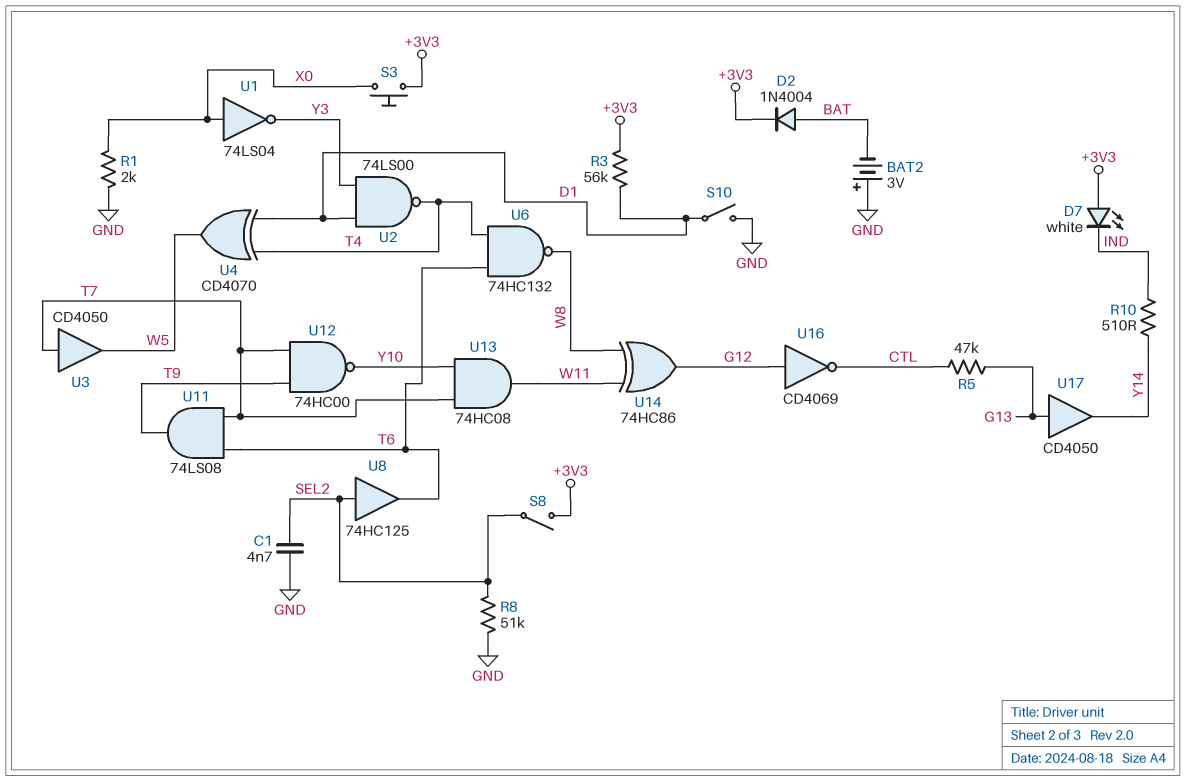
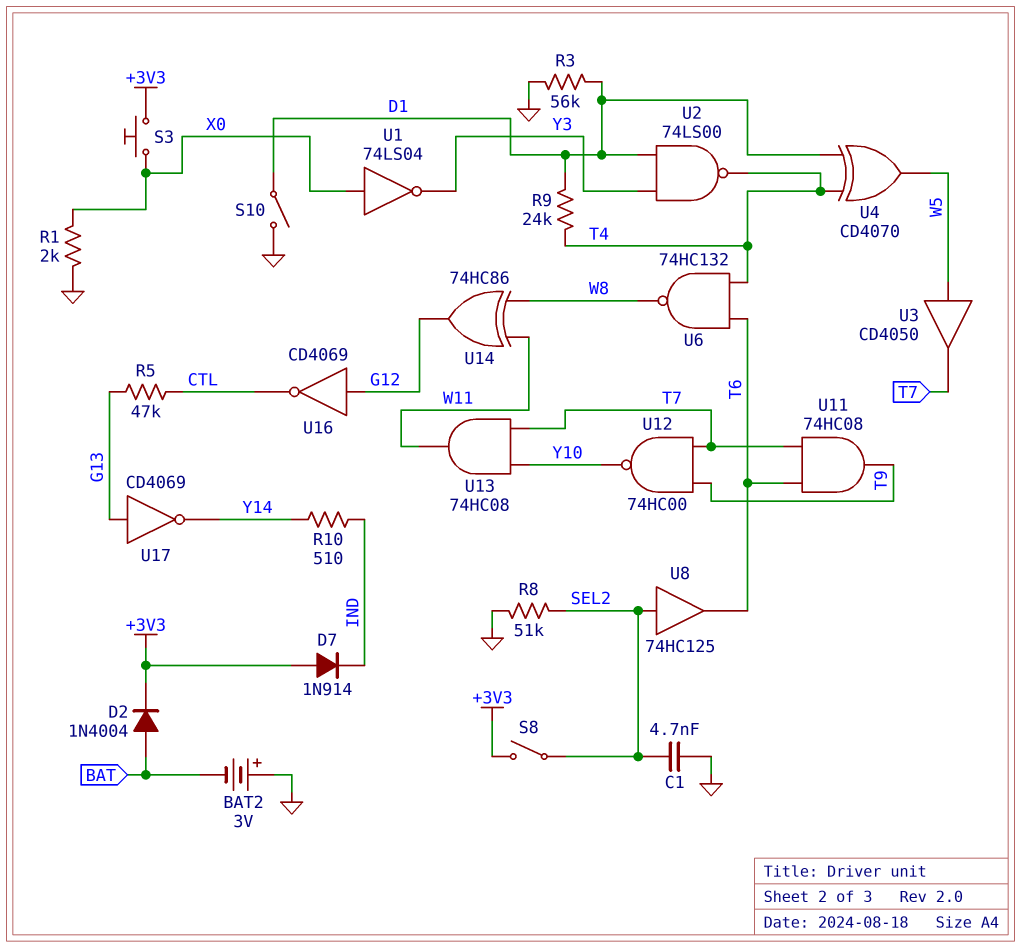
D7: LED white (A +3V3, K IND) -> diode 1N914 (A +3V3, K IND)
R3: 56k (+3V3, D1) -> 56k (D1, GND)
R9: none -> 24k (D1, T4)
U3: buffer CD4050 (in T7, out W5) -> buffer CD4050 (in W5, out T7)
U11: AND 74LS08 (in T6, in T7, out T9) -> AND 74HC08 (in T6, in T7, out T9)
U17: buffer CD4050 (in G13, out Y14) -> NOT CD4069 (in G13, out Y14)

